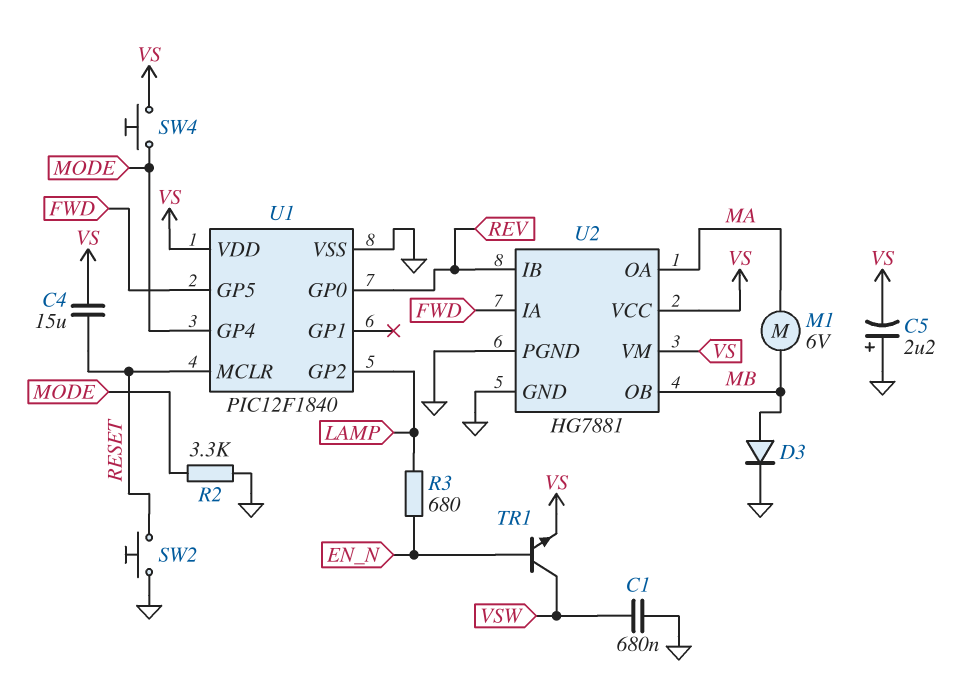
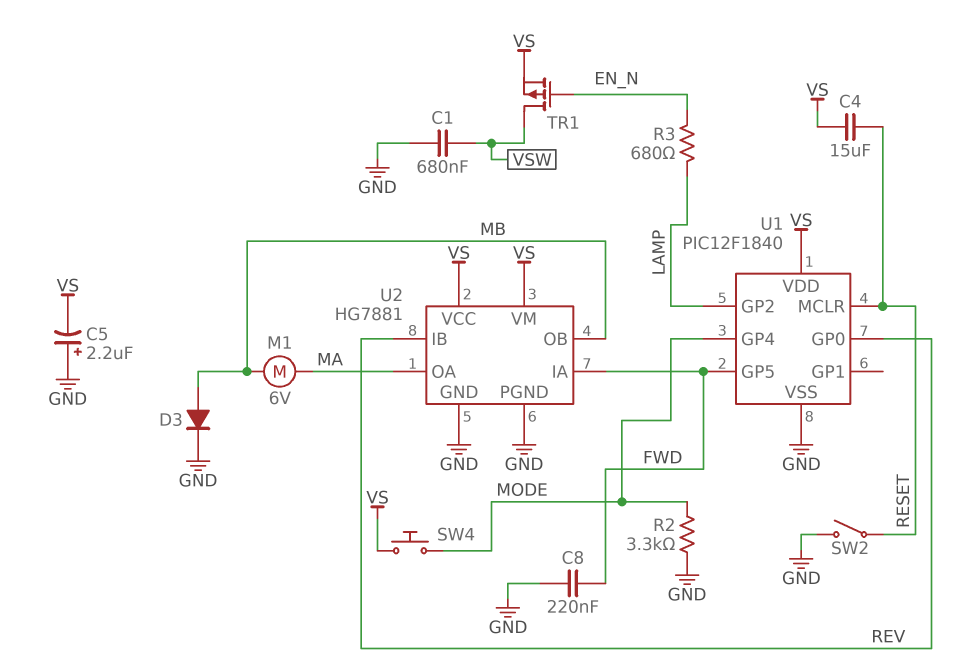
C8: none -> 220nF (FWD, GND)
SW2: button (GND, RESET) -> switch (GND, RESET)
TR1: NPN (B EN_N, C VSW, E VS) -> PMOS (G EN_N, D VSW, S VS)

